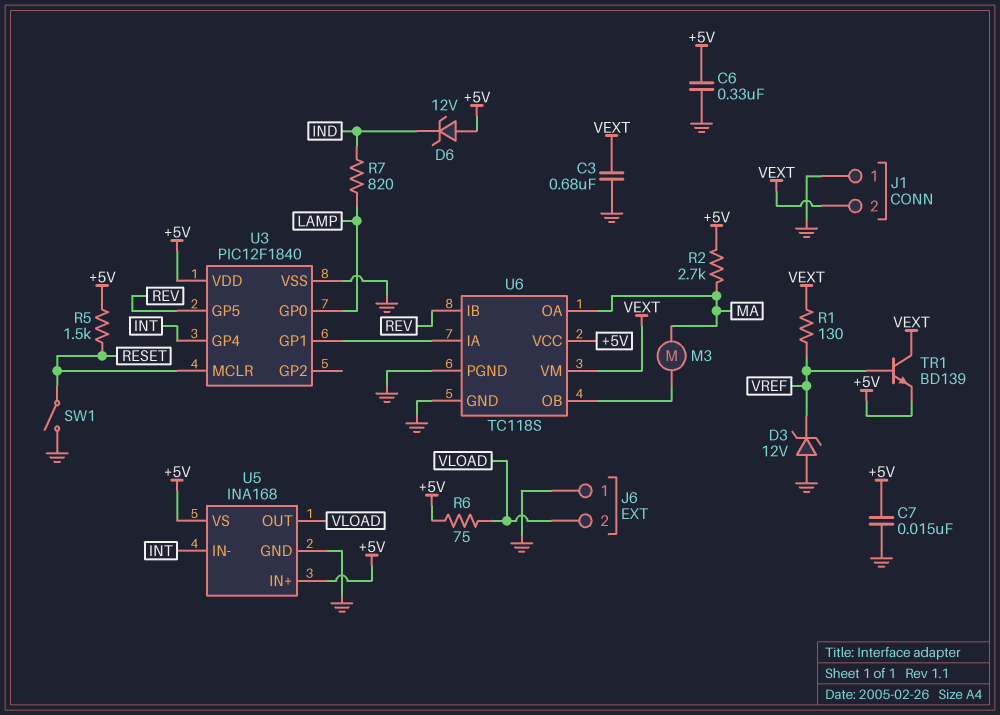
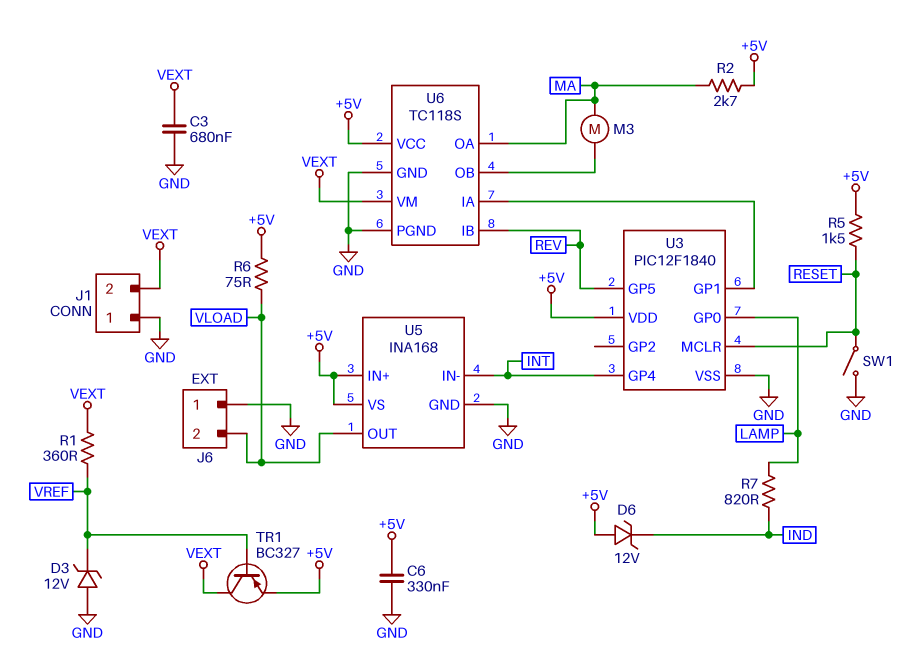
C7: 15nF (+5V, GND) -> none
R1: 130 (VEXT, VREF) -> 360 (VEXT, VREF)
TR1: NPN BD139 (B VREF, C VEXT, E +5V) -> PNP BC327 (B VREF, C VEXT, E +5V)

